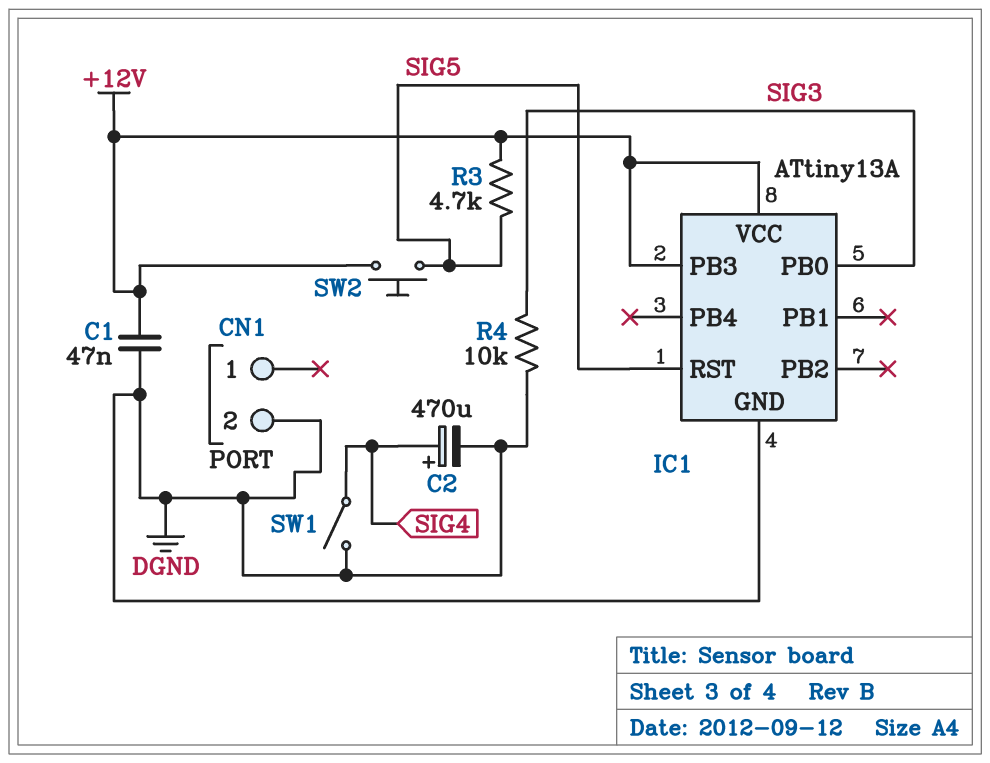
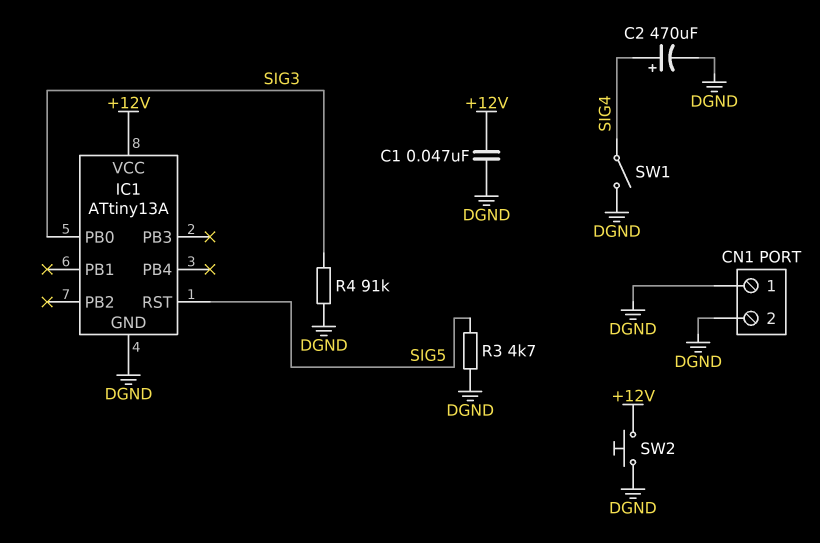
CN1 pin 1: none -> DGND
IC1 pin PB3: +12V -> none
R3: 4.7k (+12V, SIG5) -> 4.7k (DGND, SIG5)
R4: 10k (DGND, SIG3) -> 91k (DGND, SIG3)
SW2: button (+12V, SIG5) -> button (+12V, DGND)

